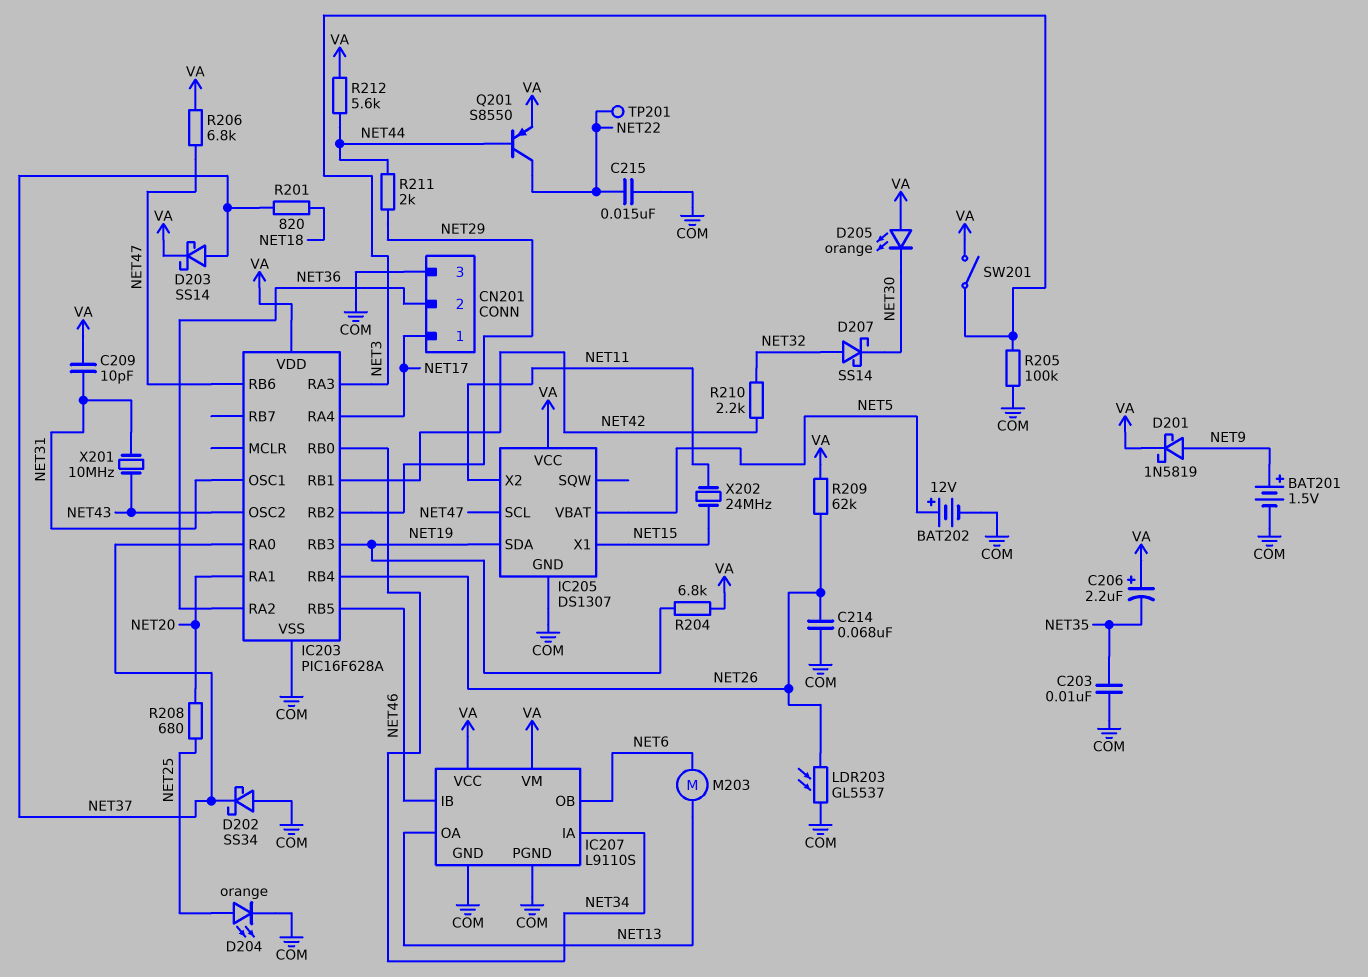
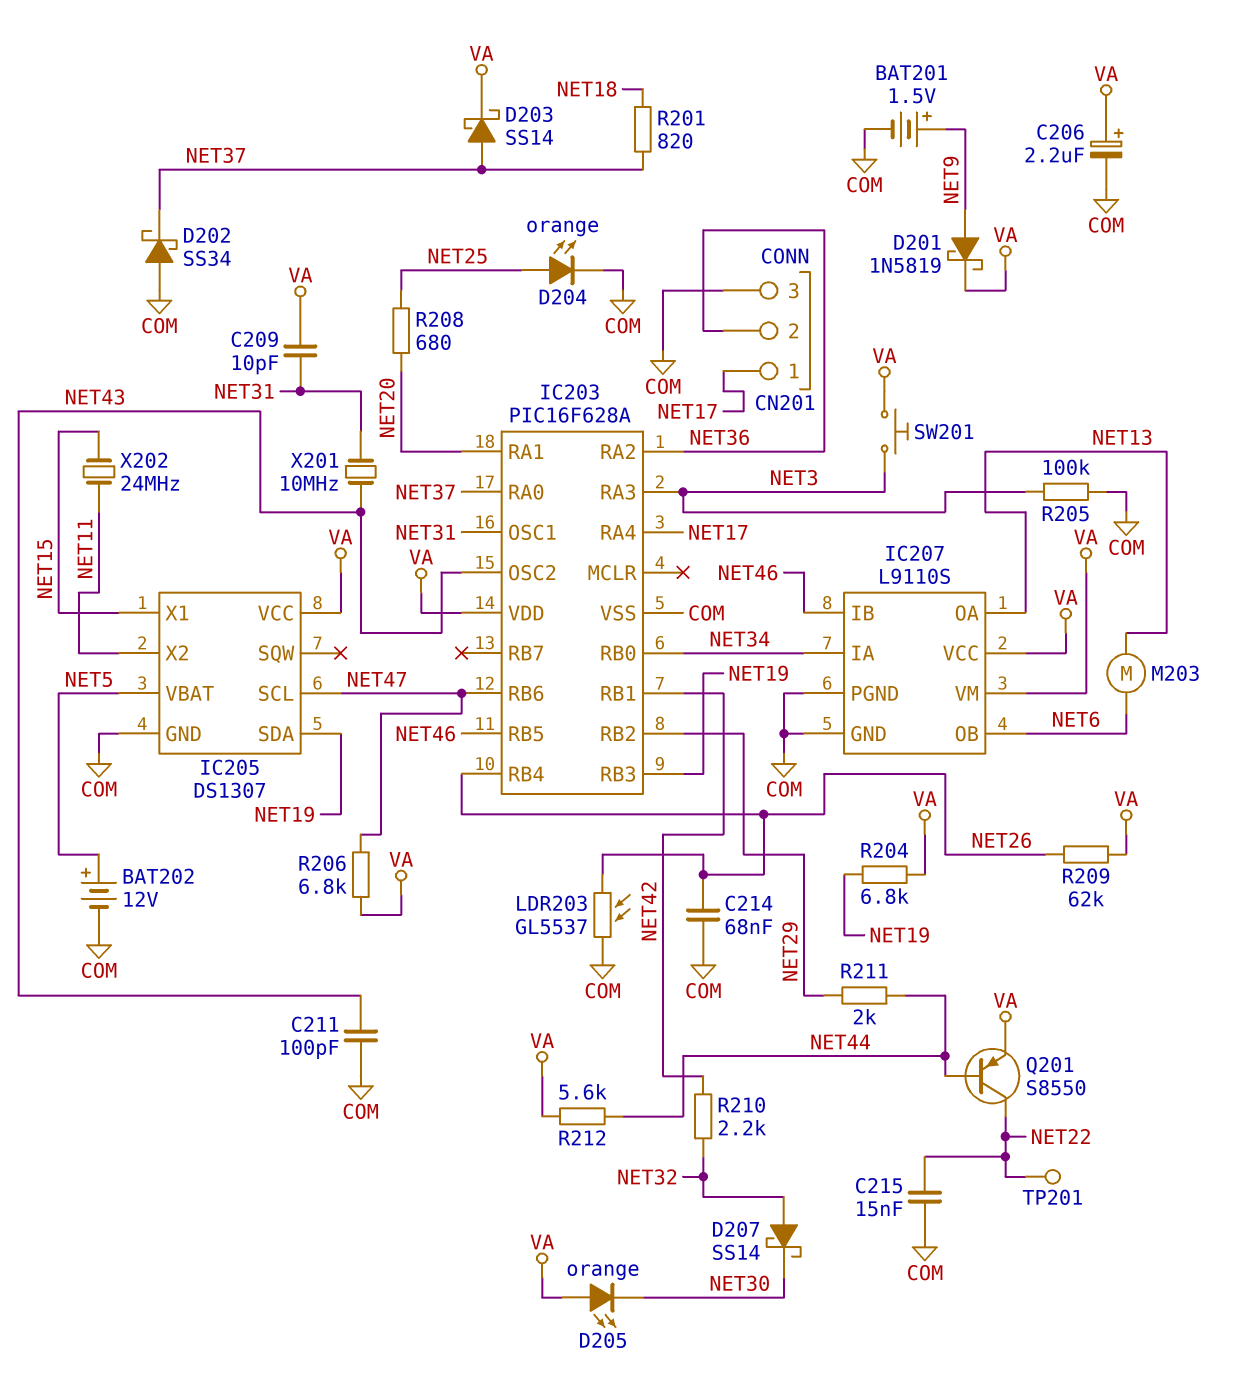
C203: 10nF (COM, NET35) -> none
C206: 2.2uF (plus VA, minus NET35) -> 2.2uF (plus VA, minus COM)
C211: none -> 100pF (COM, NET43)
SW201: switch (NET3, VA) -> button (NET3, VA)

